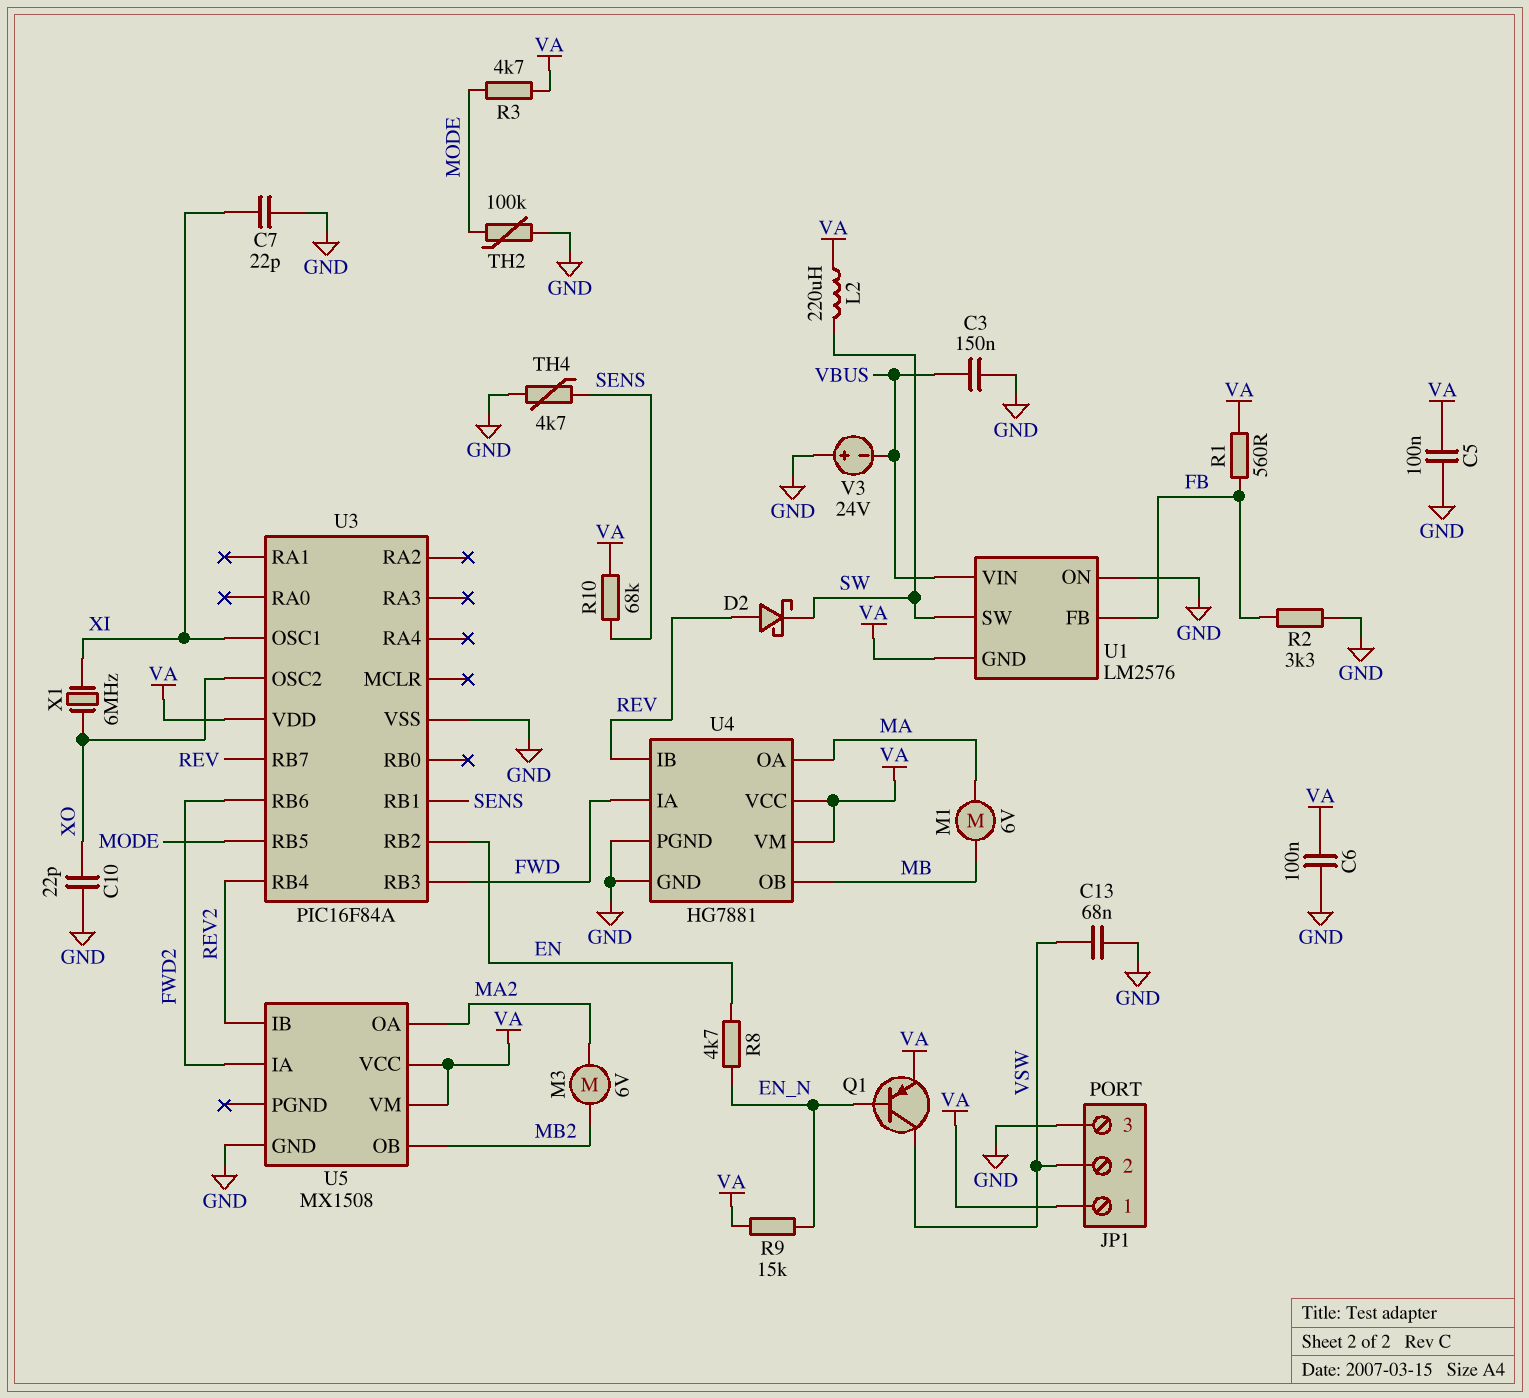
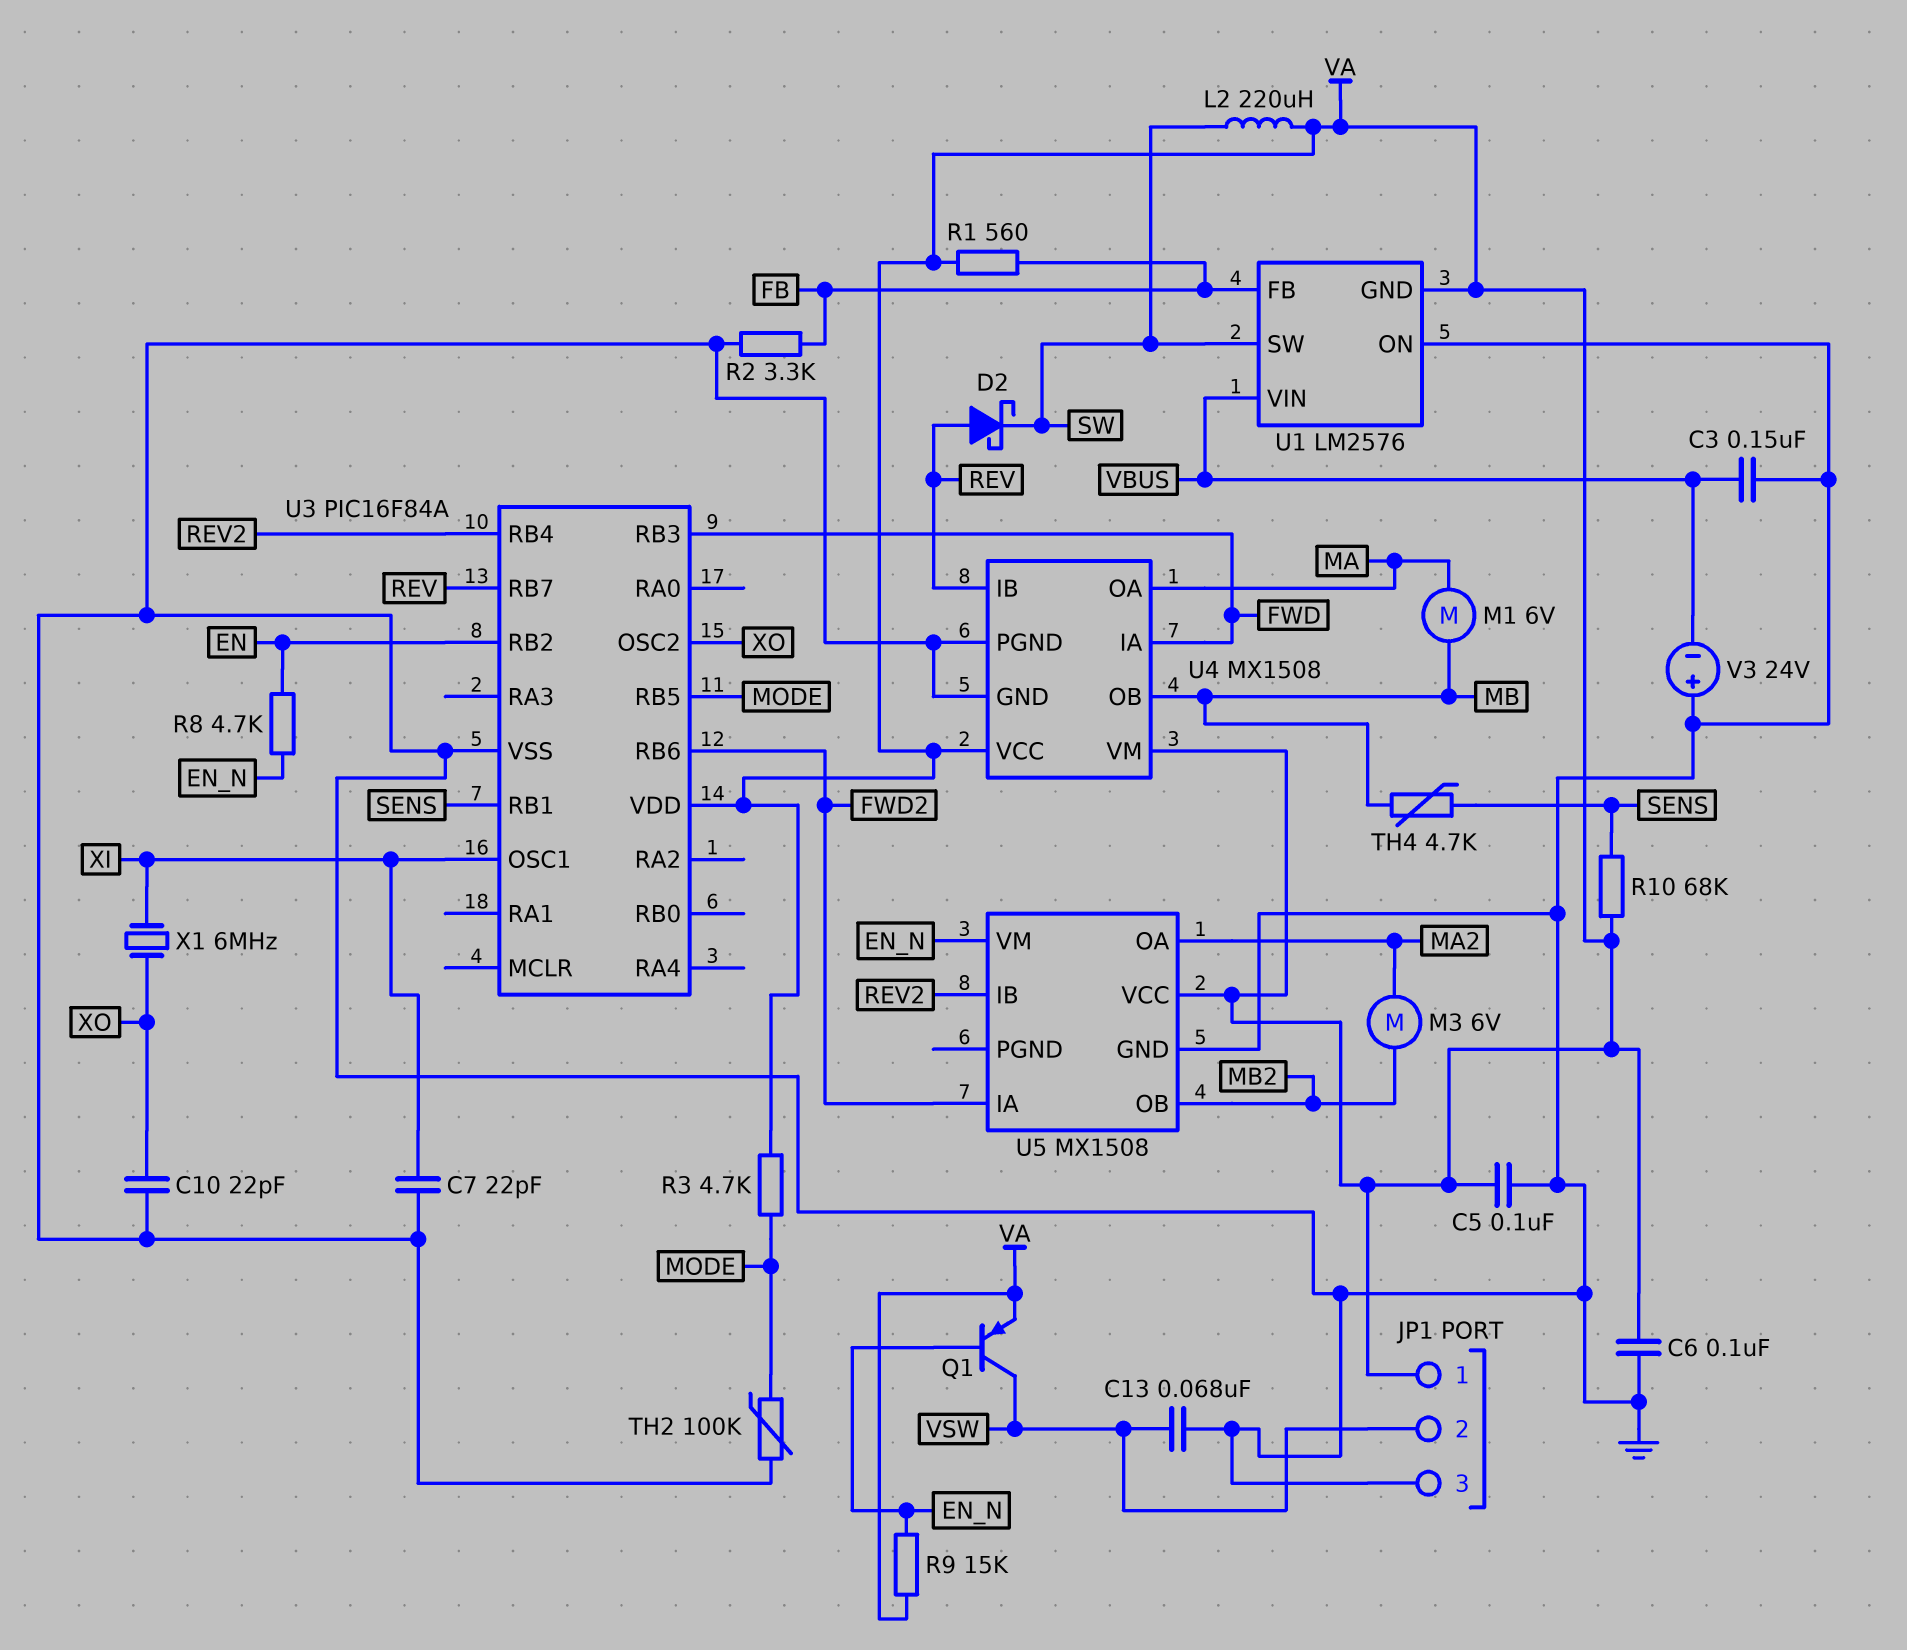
TH4: 4.7k (GND, SENS) -> 4.7k (MB, SENS)
U4: HG7881 -> MX1508
U5 pin VM: VA -> EN_N

